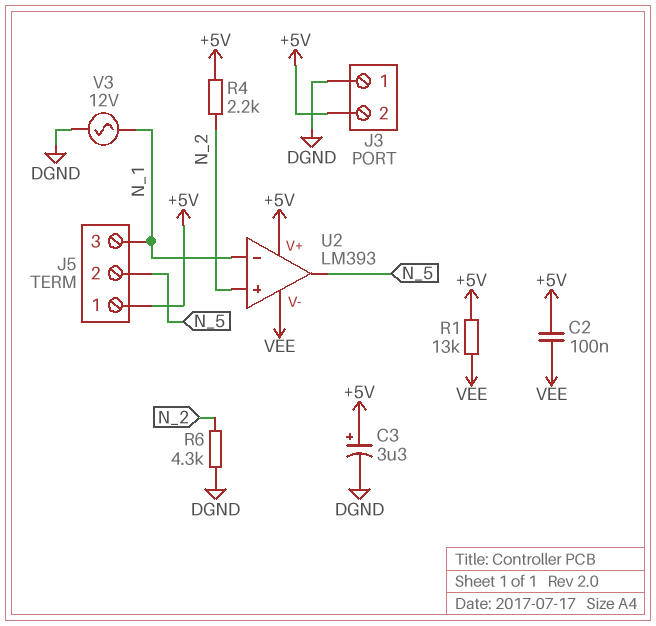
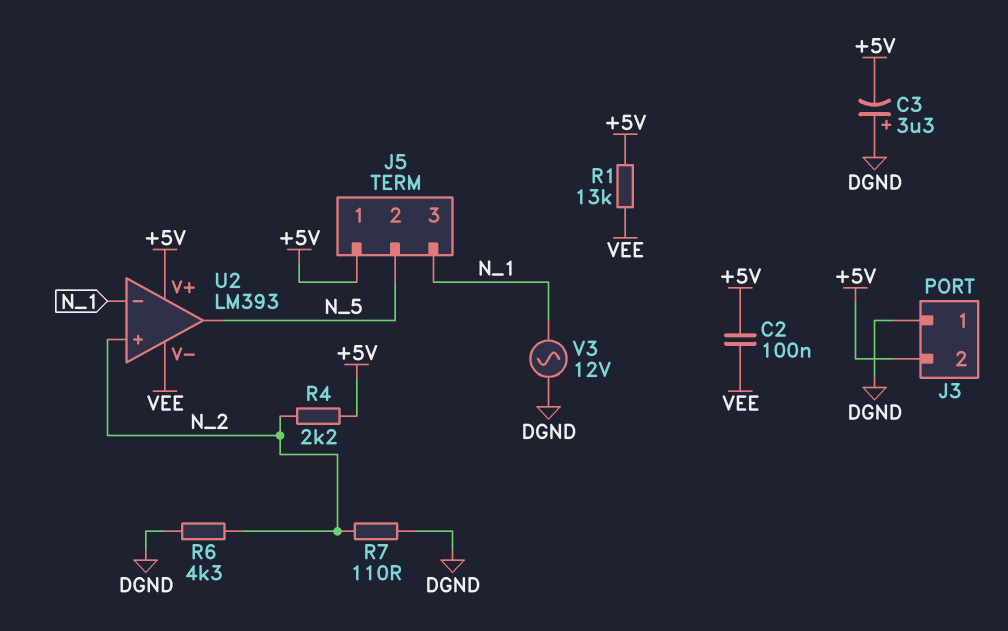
C3: 3.3uF (plus +5V, minus DGND) -> 3.3uF (plus DGND, minus +5V)
R7: none -> 110 (DGND, N_2)

